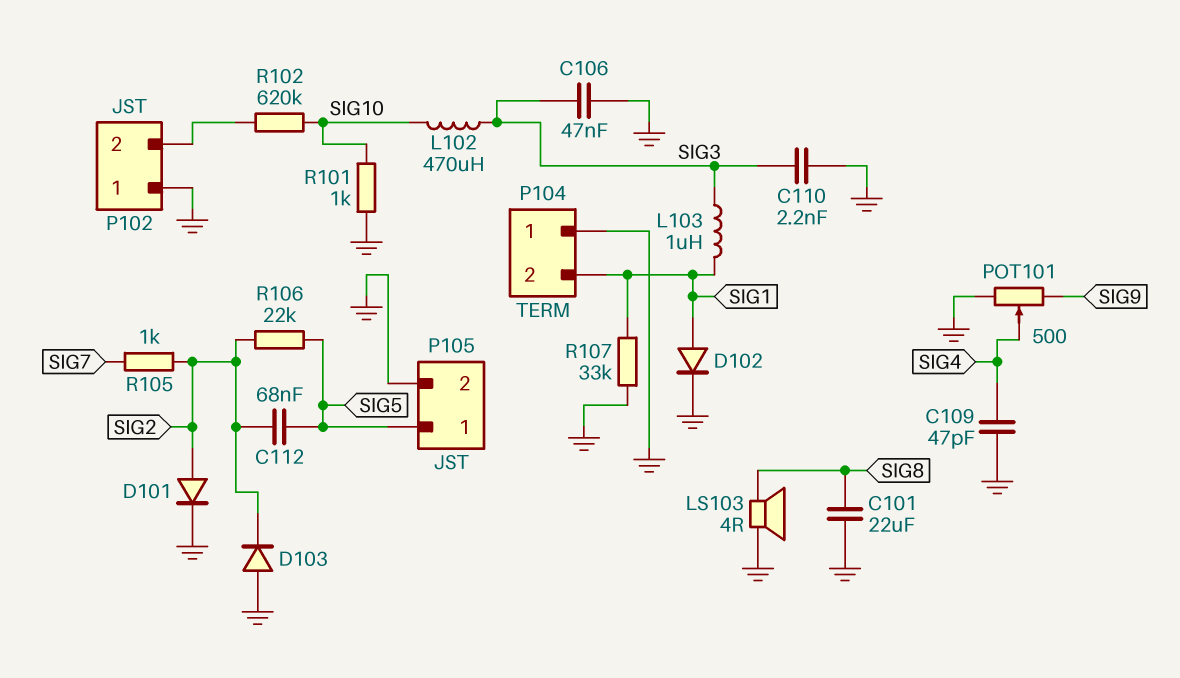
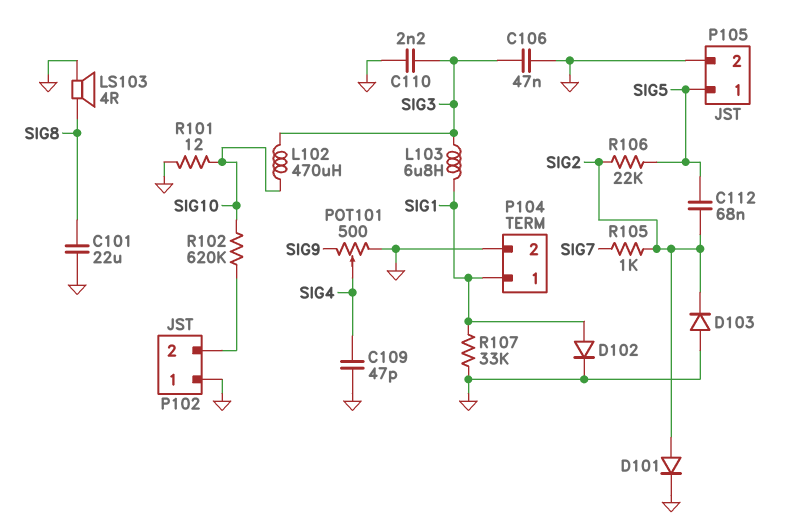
L103: 1uH (SIG1, SIG3) -> 6.8uH (SIG1, SIG3)
P104 pin 1: GND -> SIG1
P104 pin 2: SIG1 -> GND
R101: 1k (GND, SIG10) -> 12 (GND, SIG10)

